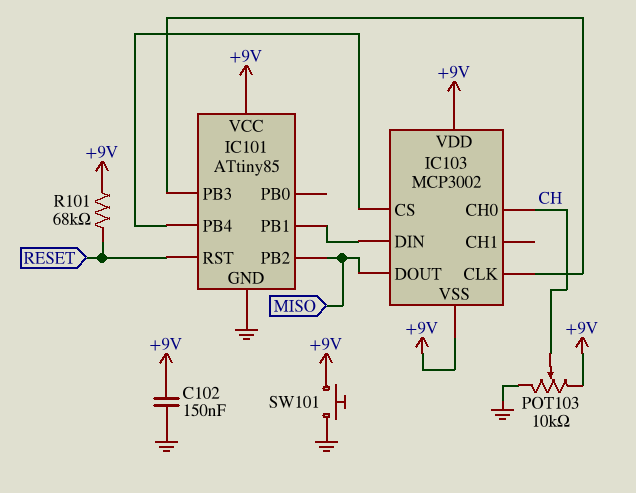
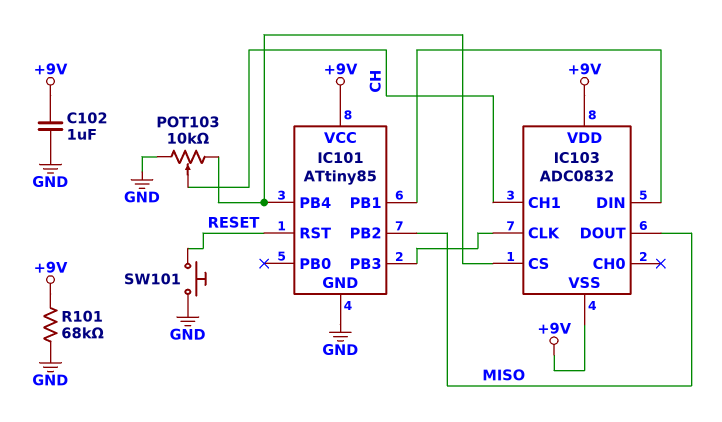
C102: 150nF (+9V, GND) -> 1uF (+9V, GND)
IC103: MCP3002 -> ADC0832
IC103 pin CH0: CH -> none
IC103 pin CH1: none -> CH
POT103: 10k (+9V, GND, wiper CH) -> 10k (GND, IC101/PB4, wiper CH)
R101: 68k (+9V, RESET) -> 68k (+9V, GND)
SW101: button (+9V, GND) -> button (GND, RESET)

